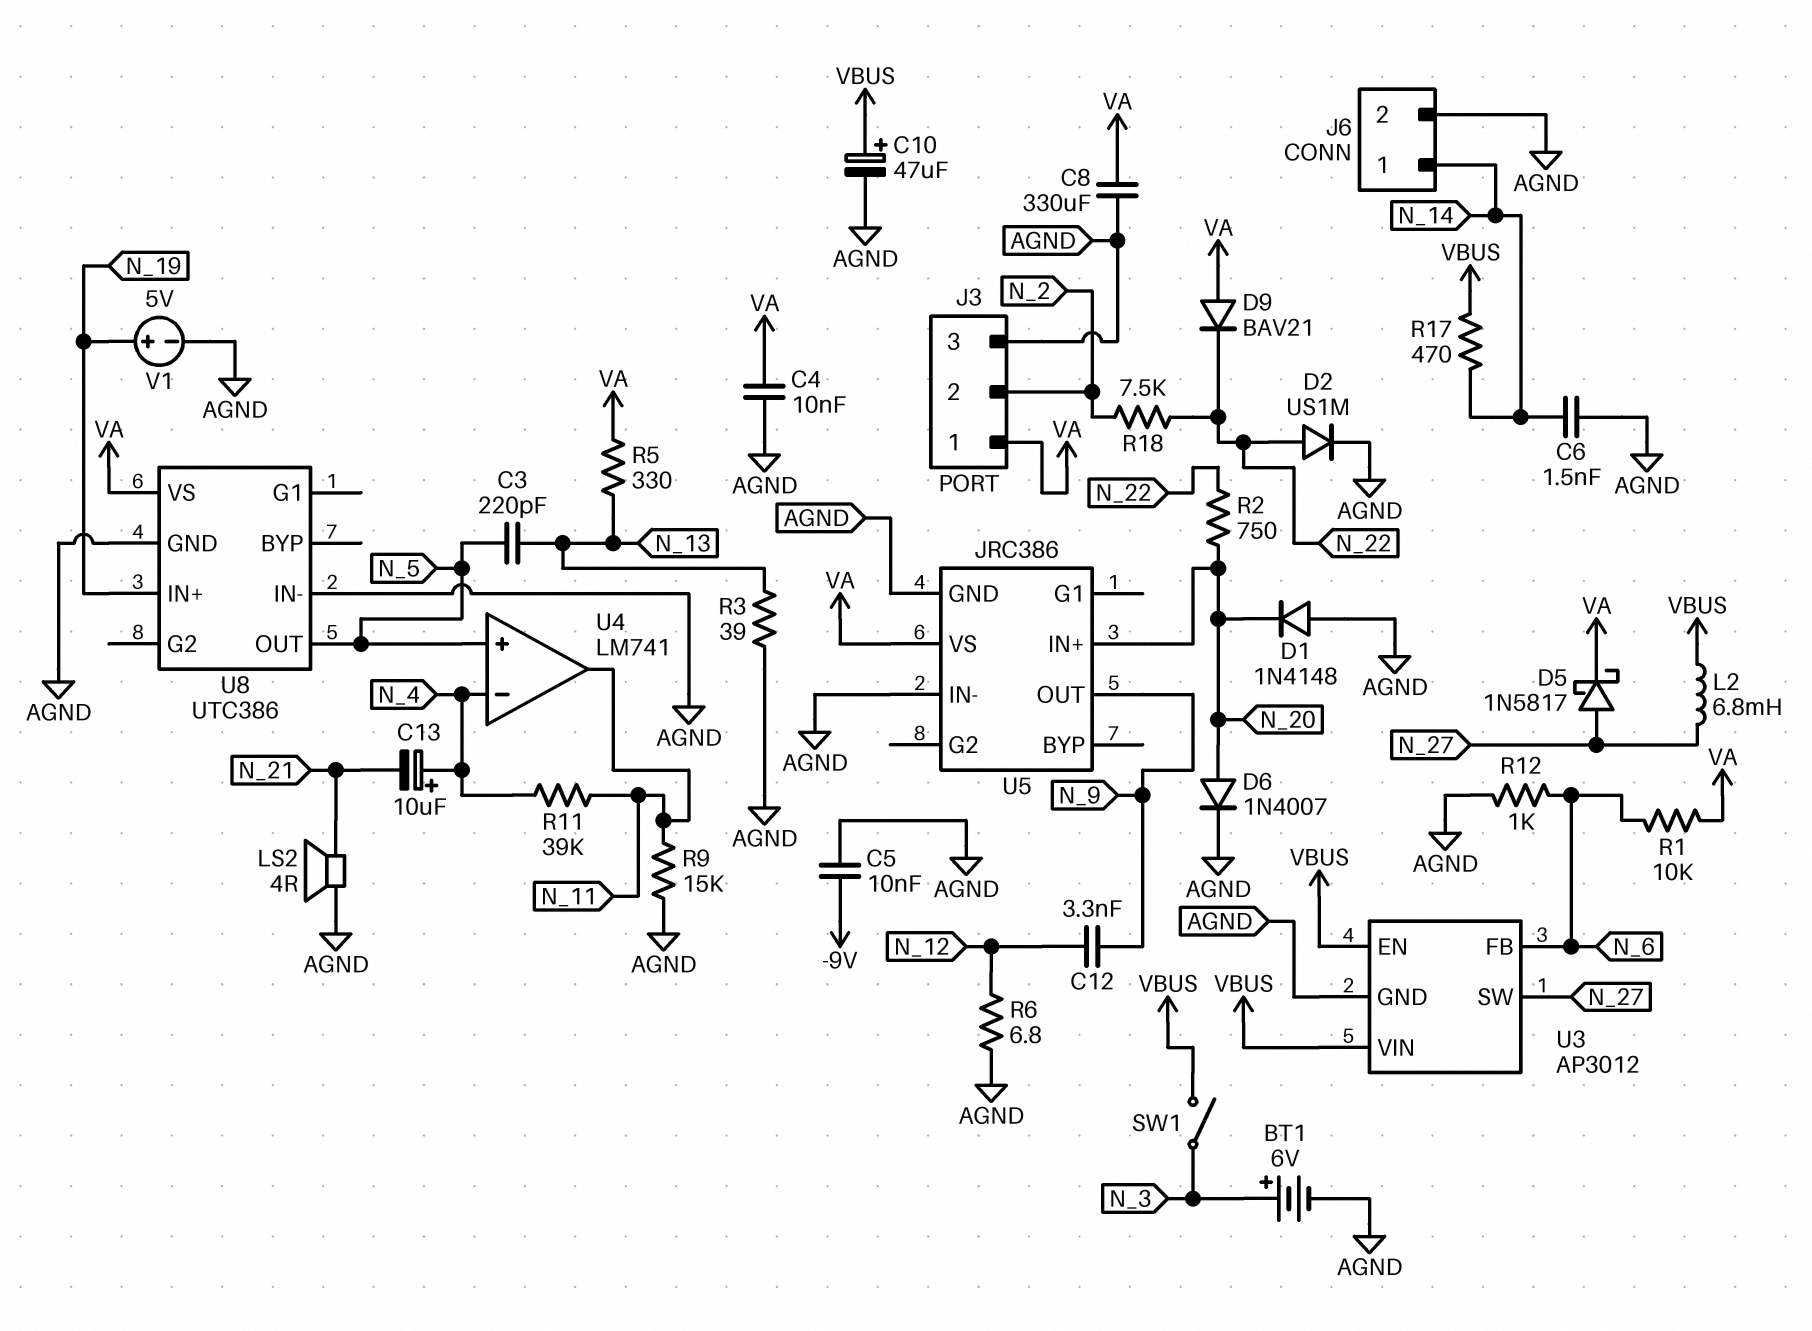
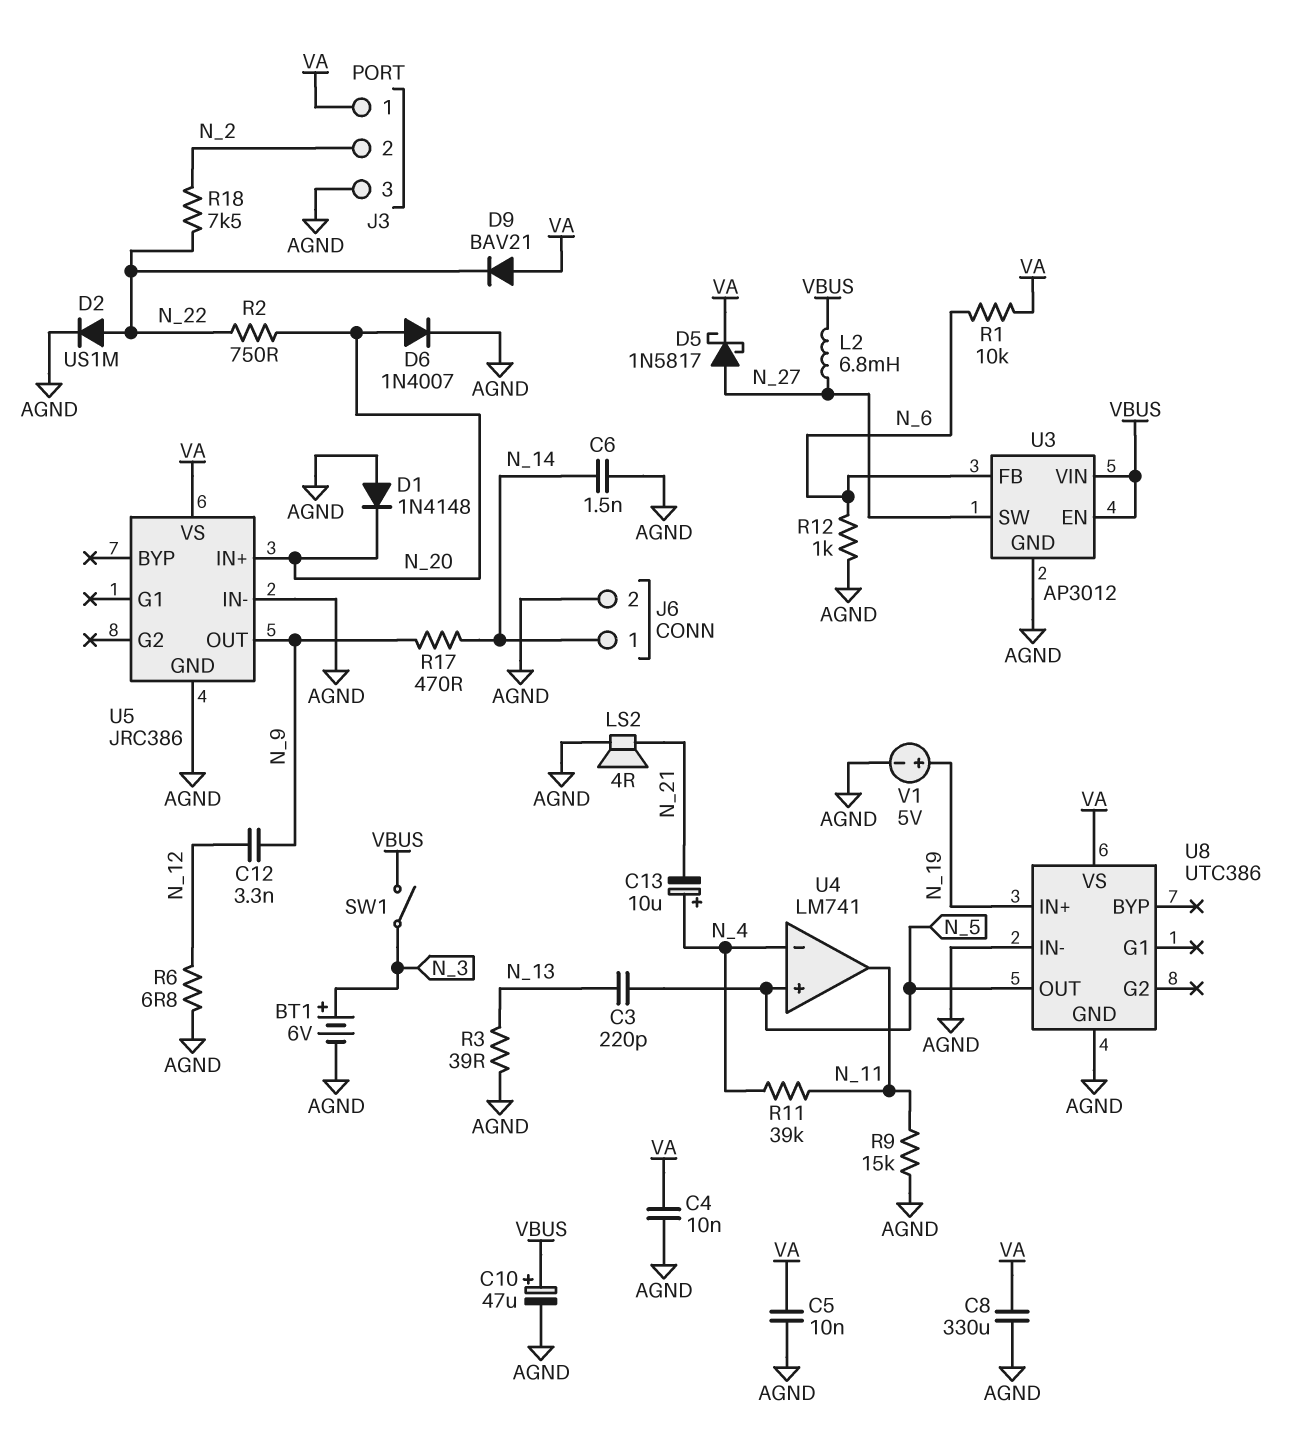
C5: 10nF (-9V, AGND) -> 10nF (AGND, VA)
R5: 330 (N_13, VA) -> none
R17: 470 (N_14, VBUS) -> 470 (N_9, N_14)

